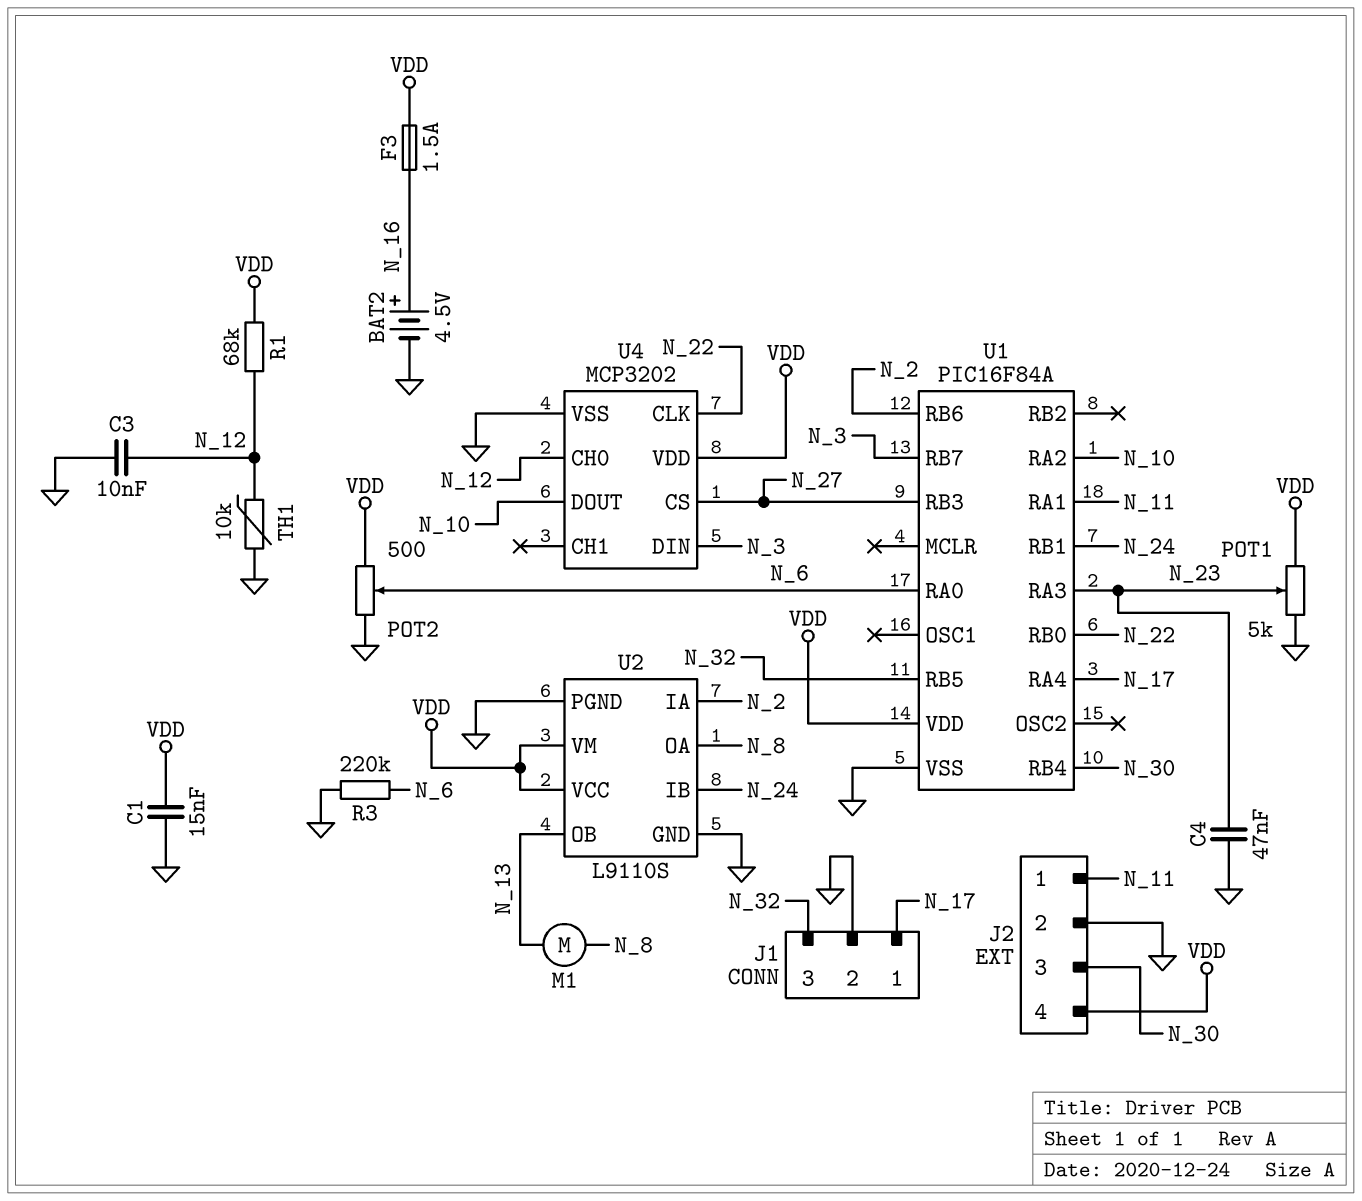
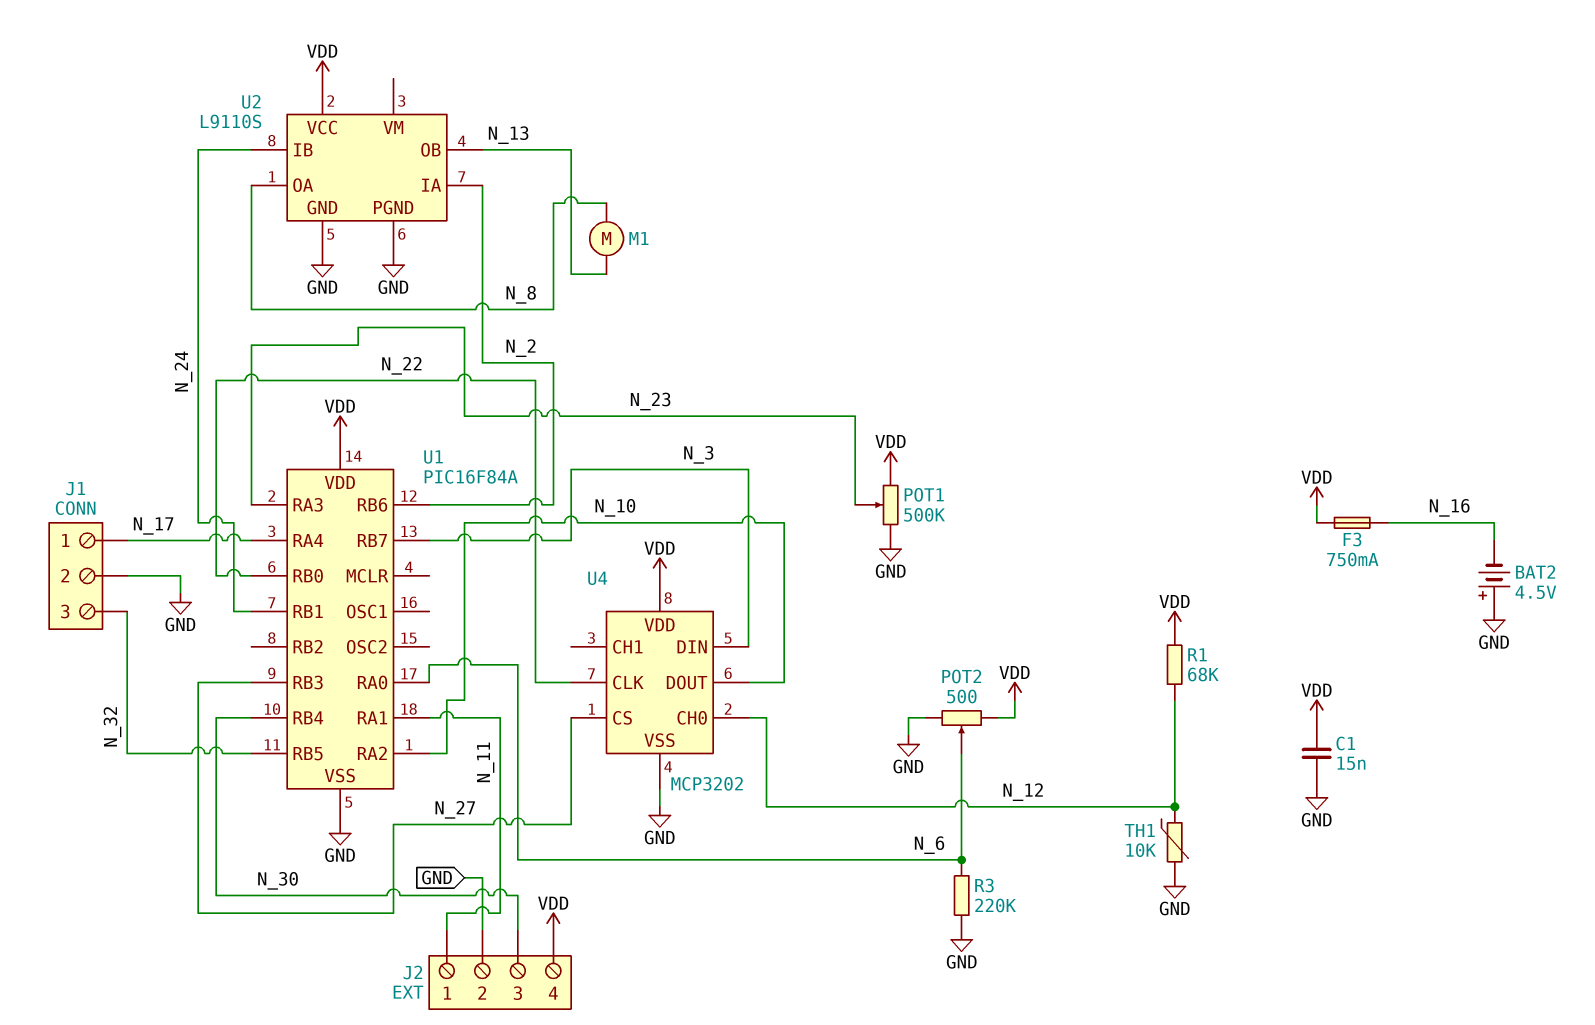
BAT2: 4.5V (plus N_16, minus GND) -> 4.5V (plus GND, minus N_16)
C3: 10nF (GND, N_12) -> none
C4: 47nF (GND, N_23) -> none
F3: 1.5A (N_16, VDD) -> 750mA (N_16, VDD)
POT1: 5k (GND, VDD, wiper N_23) -> 500k (GND, VDD, wiper N_23)
U2 pin VM: VDD -> none

